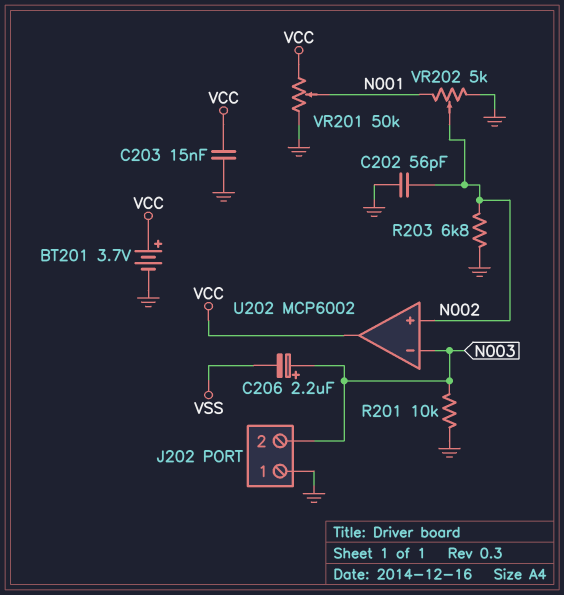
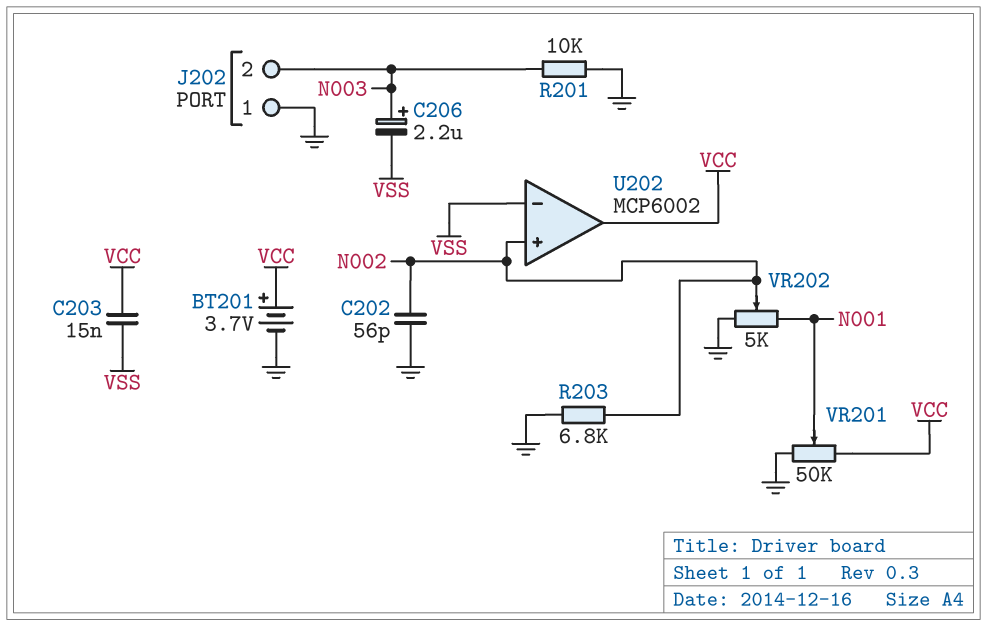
C203: 15nF (GND, VCC) -> 15nF (VCC, VSS)
U202 pin in-: N003 -> VSS

